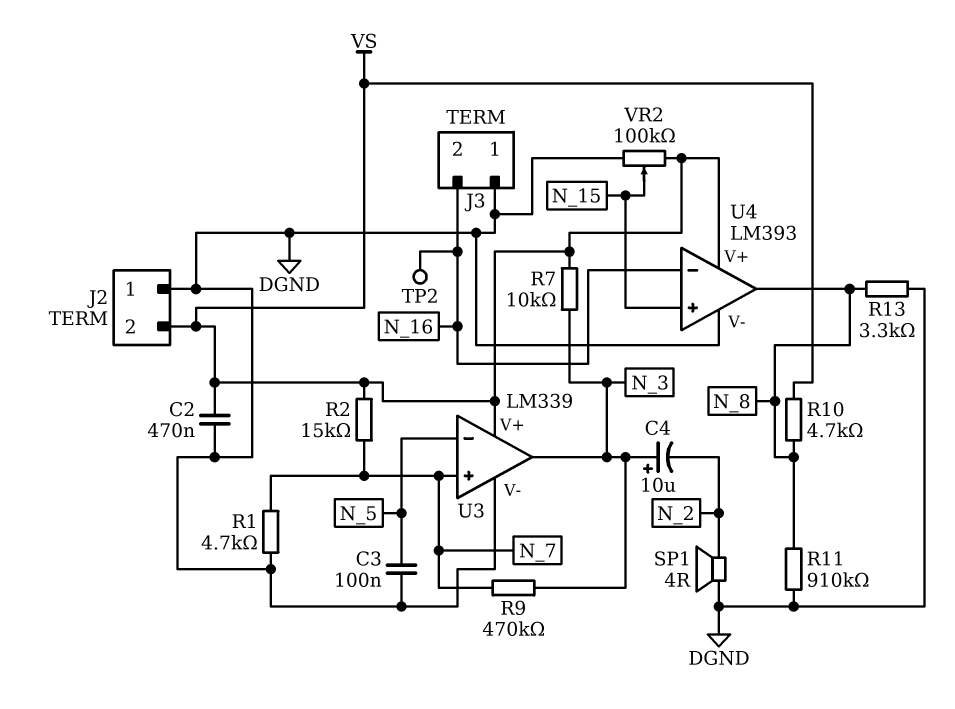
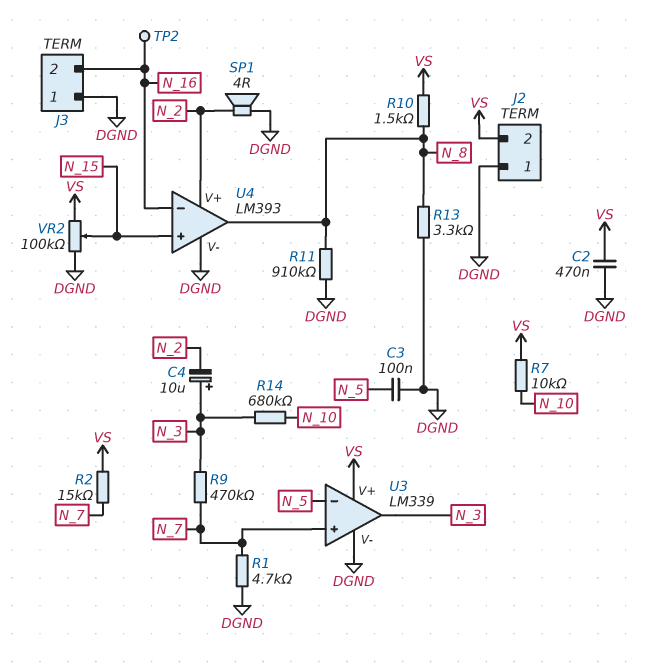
R7: 10k (N_3, VS) -> 10k (N_10, VS)
R10: 4.7k (N_8, VS) -> 1.5k (N_8, VS)
R14: none -> 680k (N_3, N_10)
U4 pin V+: VS -> N_2

